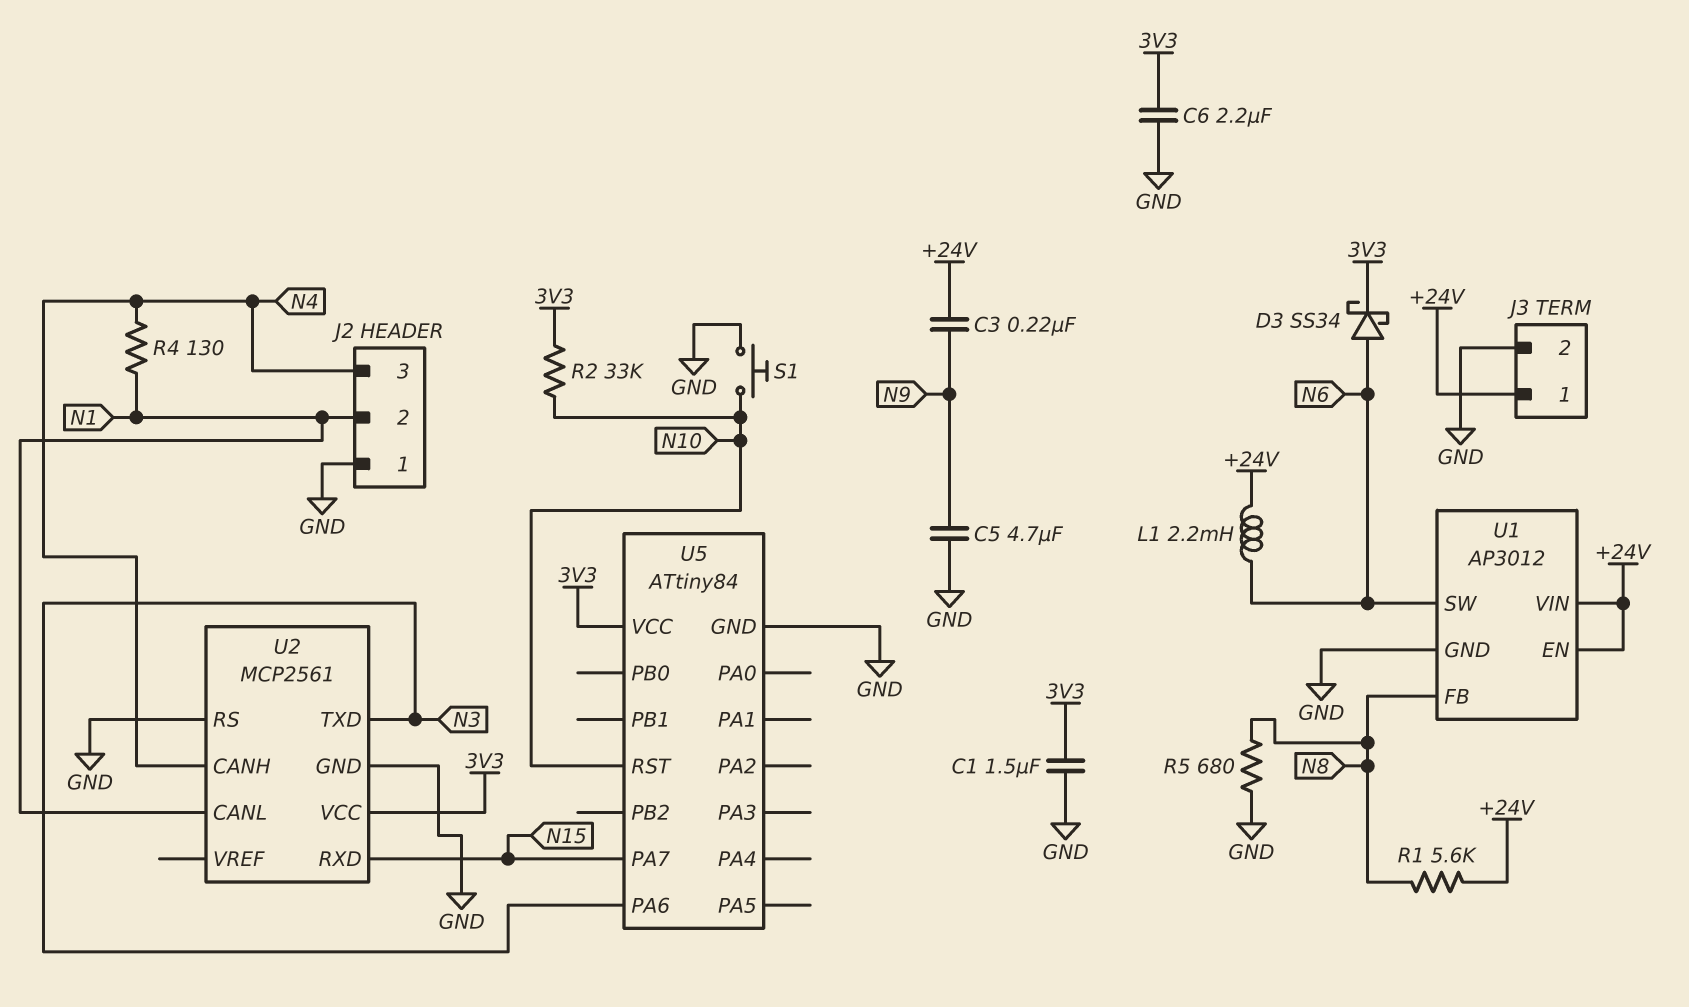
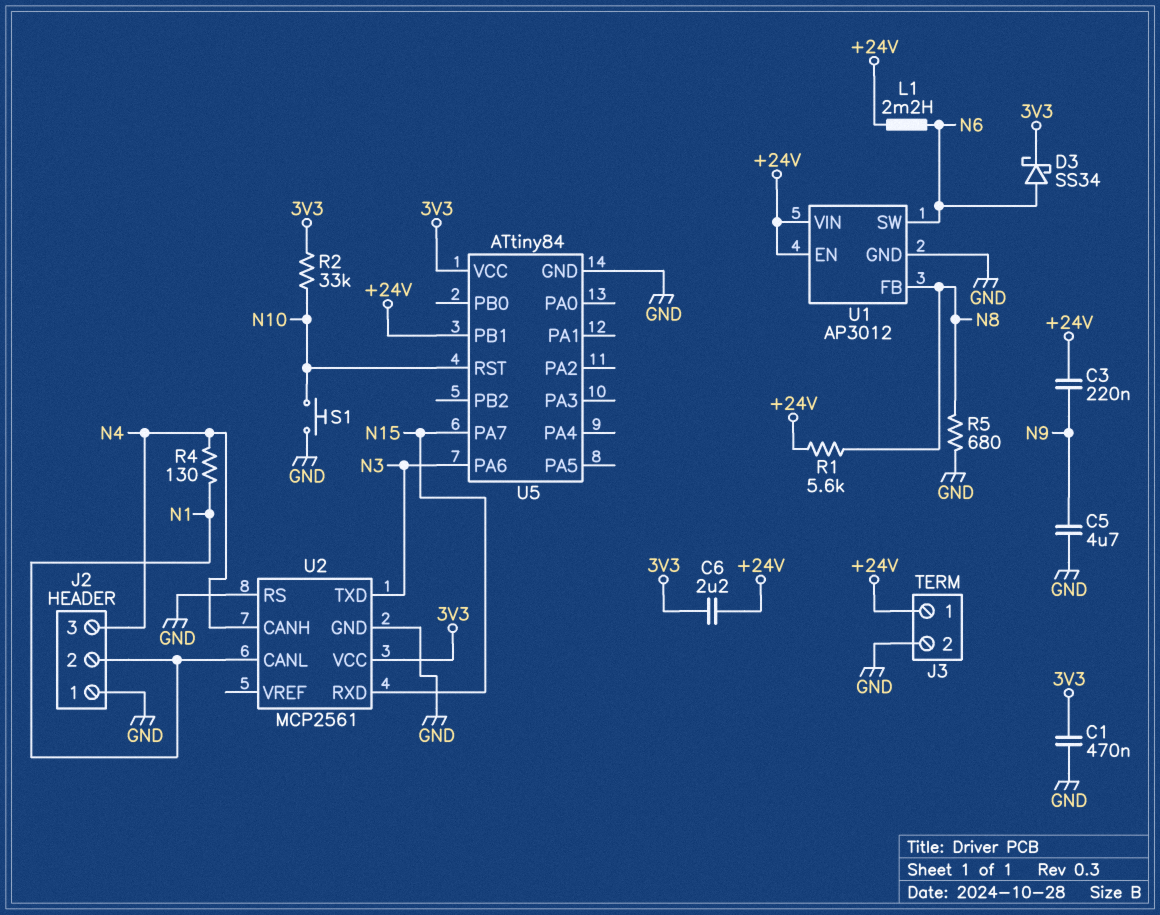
C1: 1.5uF (3V3, GND) -> 470nF (3V3, GND)
C6: 2.2uF (3V3, GND) -> 2.2uF (+24V, 3V3)
U5 pin PB1: none -> +24V

